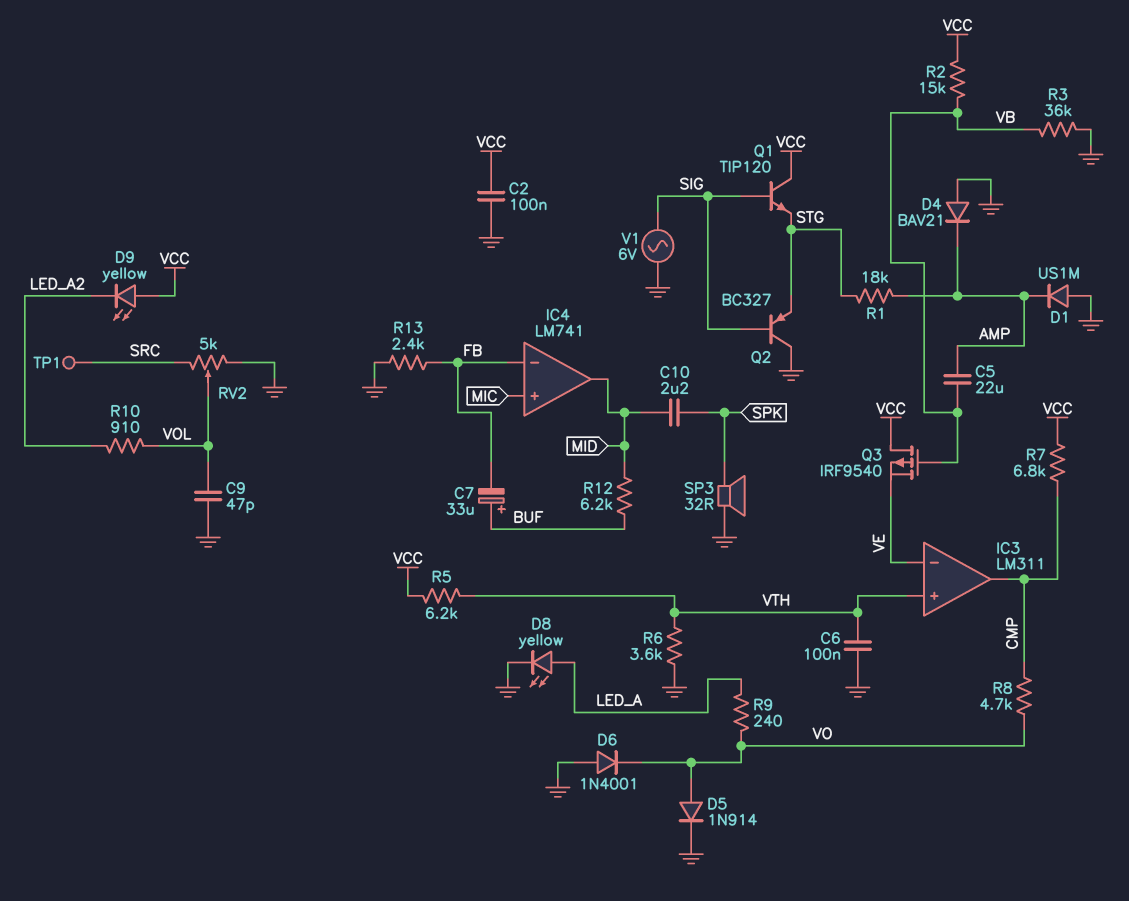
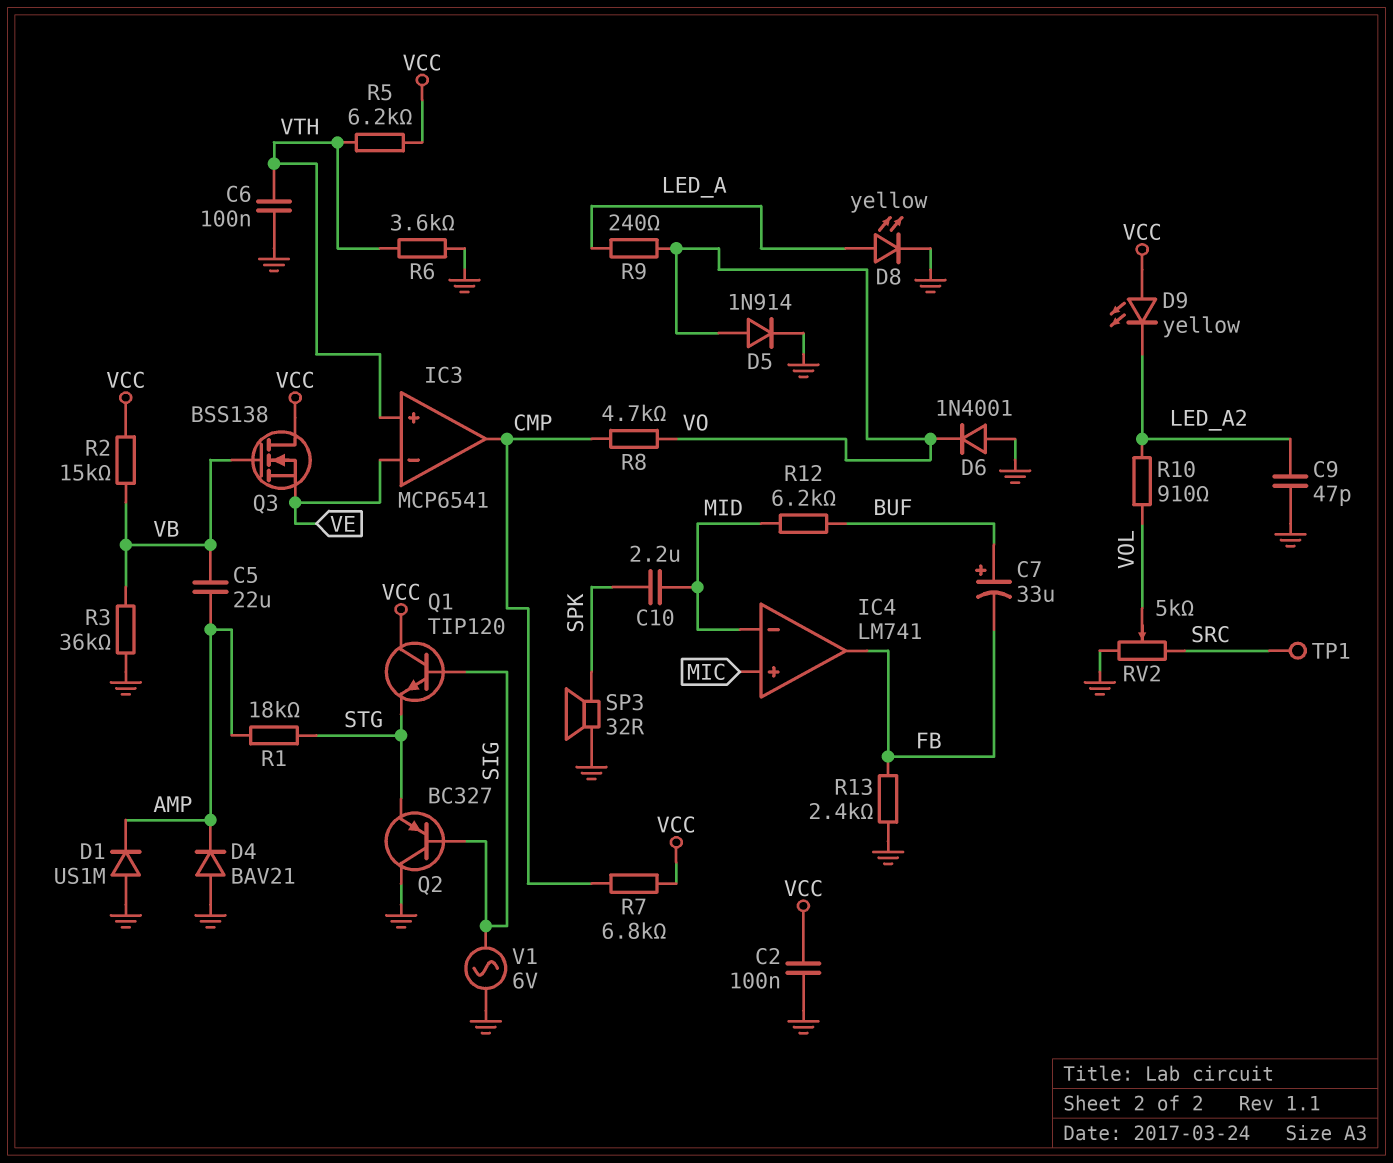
C9: 47pF (GND, VOL) -> 47pF (GND, LED_A2)
IC3: LM311 -> MCP6541
IC4 pin in-: FB -> MID
IC4 pin out: MID -> FB
Q3: PMOS IRF9540 (G VB, D VCC, S VE) -> NMOS BSS138 (G VB, D VCC, S VE)

